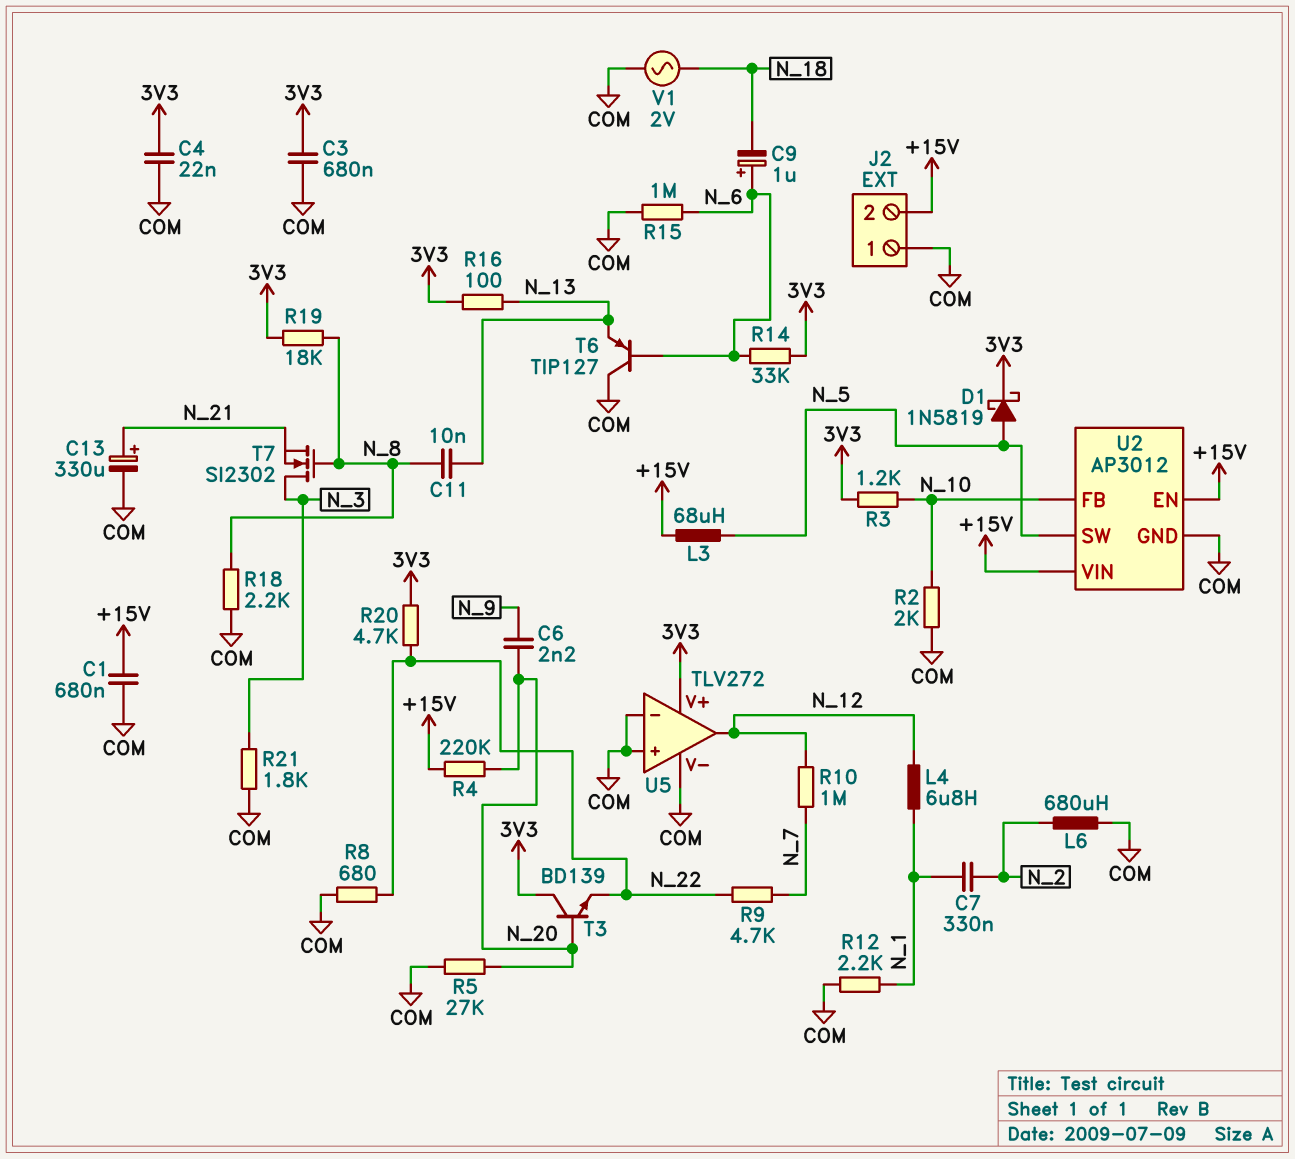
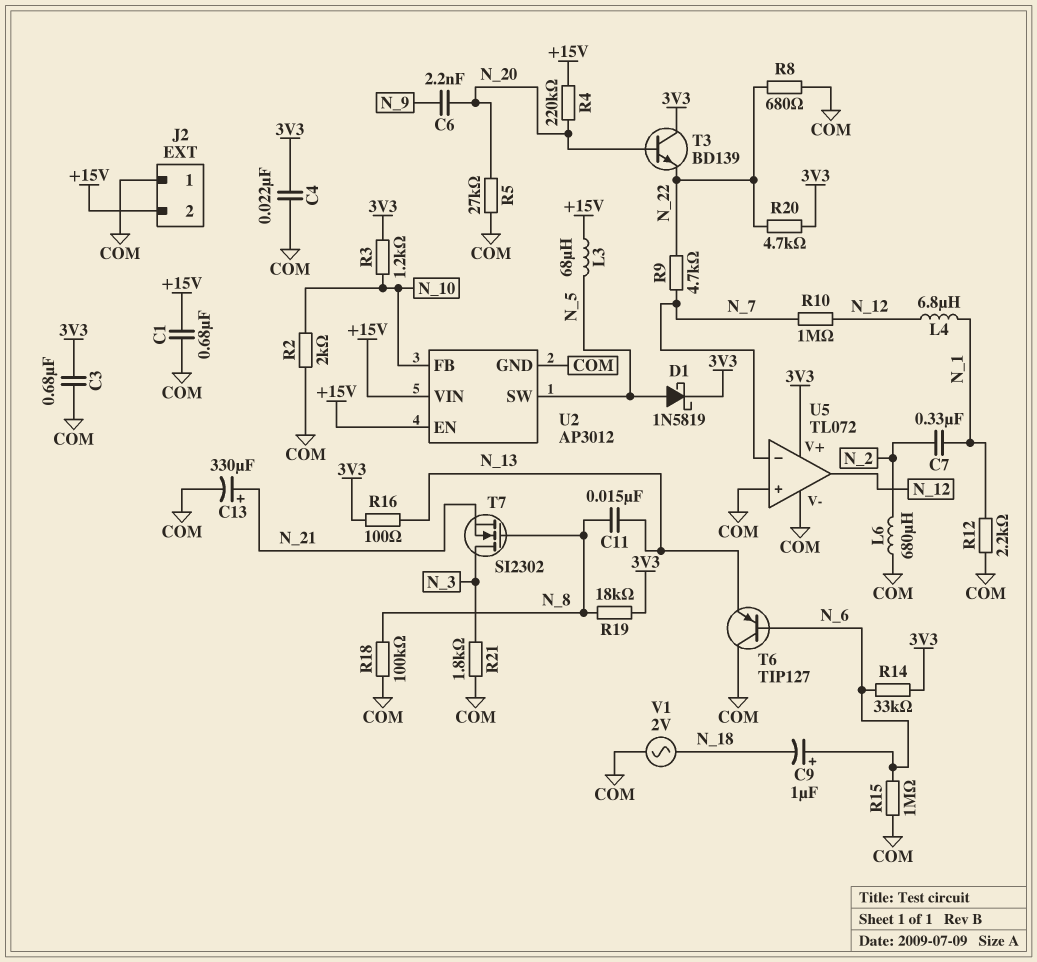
C11: 10nF (N_8, N_13) -> 15nF (N_8, N_13)
R18: 2.2k (COM, N_8) -> 100k (COM, N_8)
U5: TLV272 -> TL072
U5 pin in-: COM -> N_7

